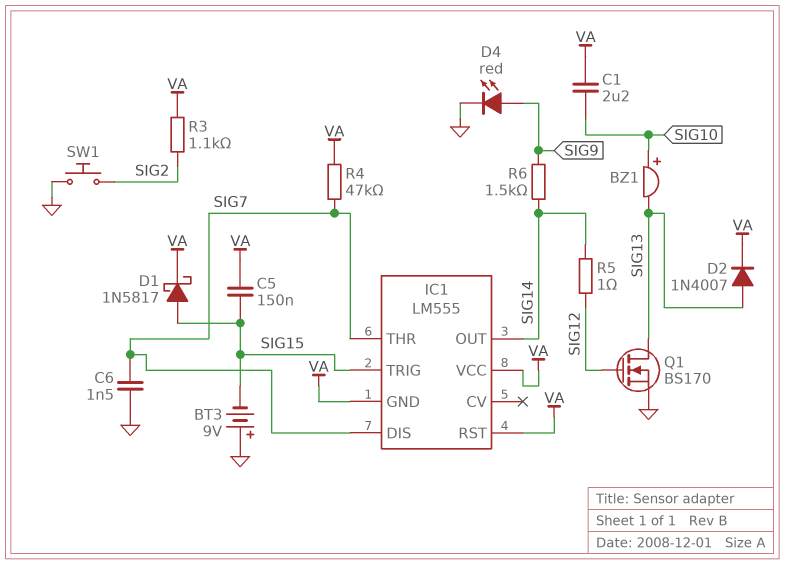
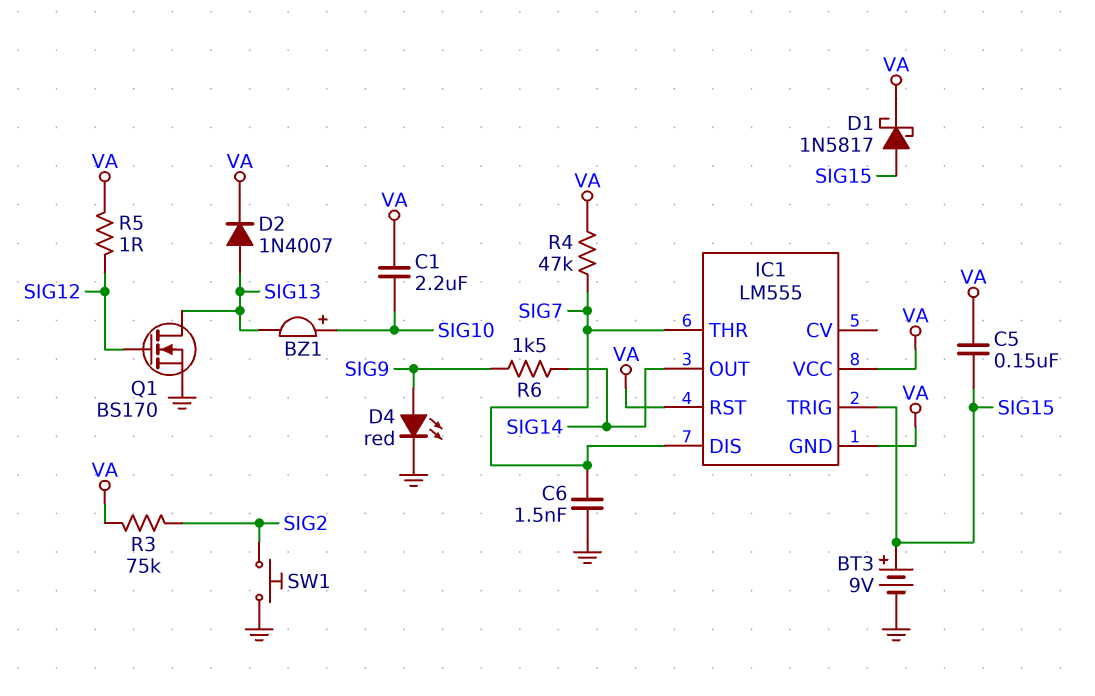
BT3: 9V (plus GND, minus SIG15) -> 9V (plus SIG15, minus GND)
R3: 1.1k (SIG2, VA) -> 75k (SIG2, VA)
R5: 1 (SIG12, SIG14) -> 1 (SIG12, VA)

